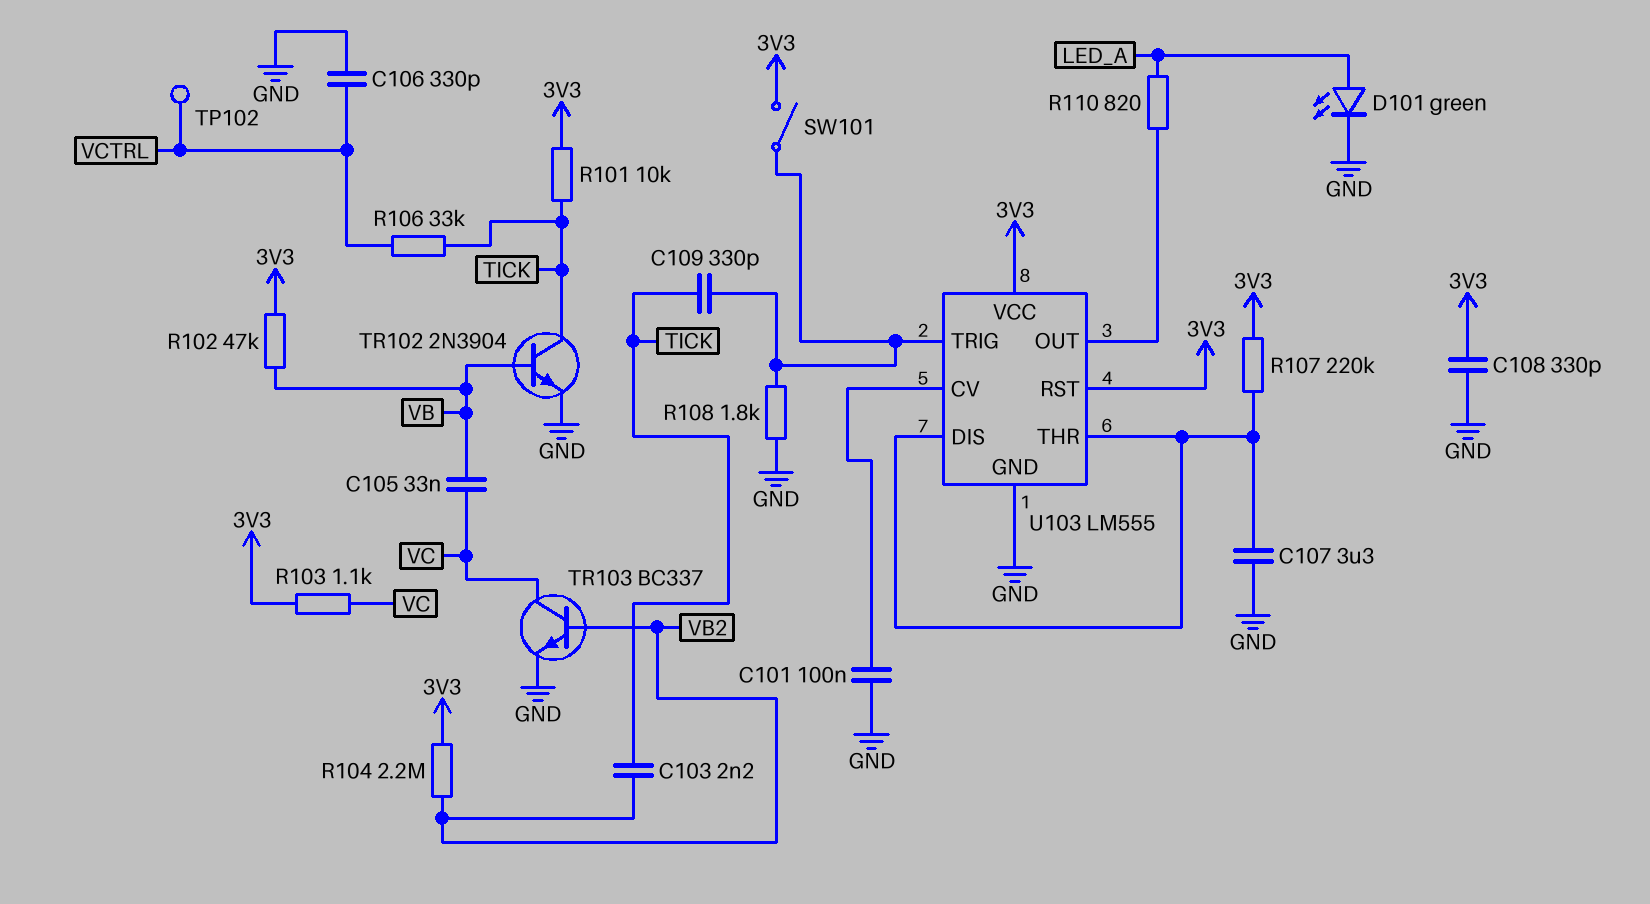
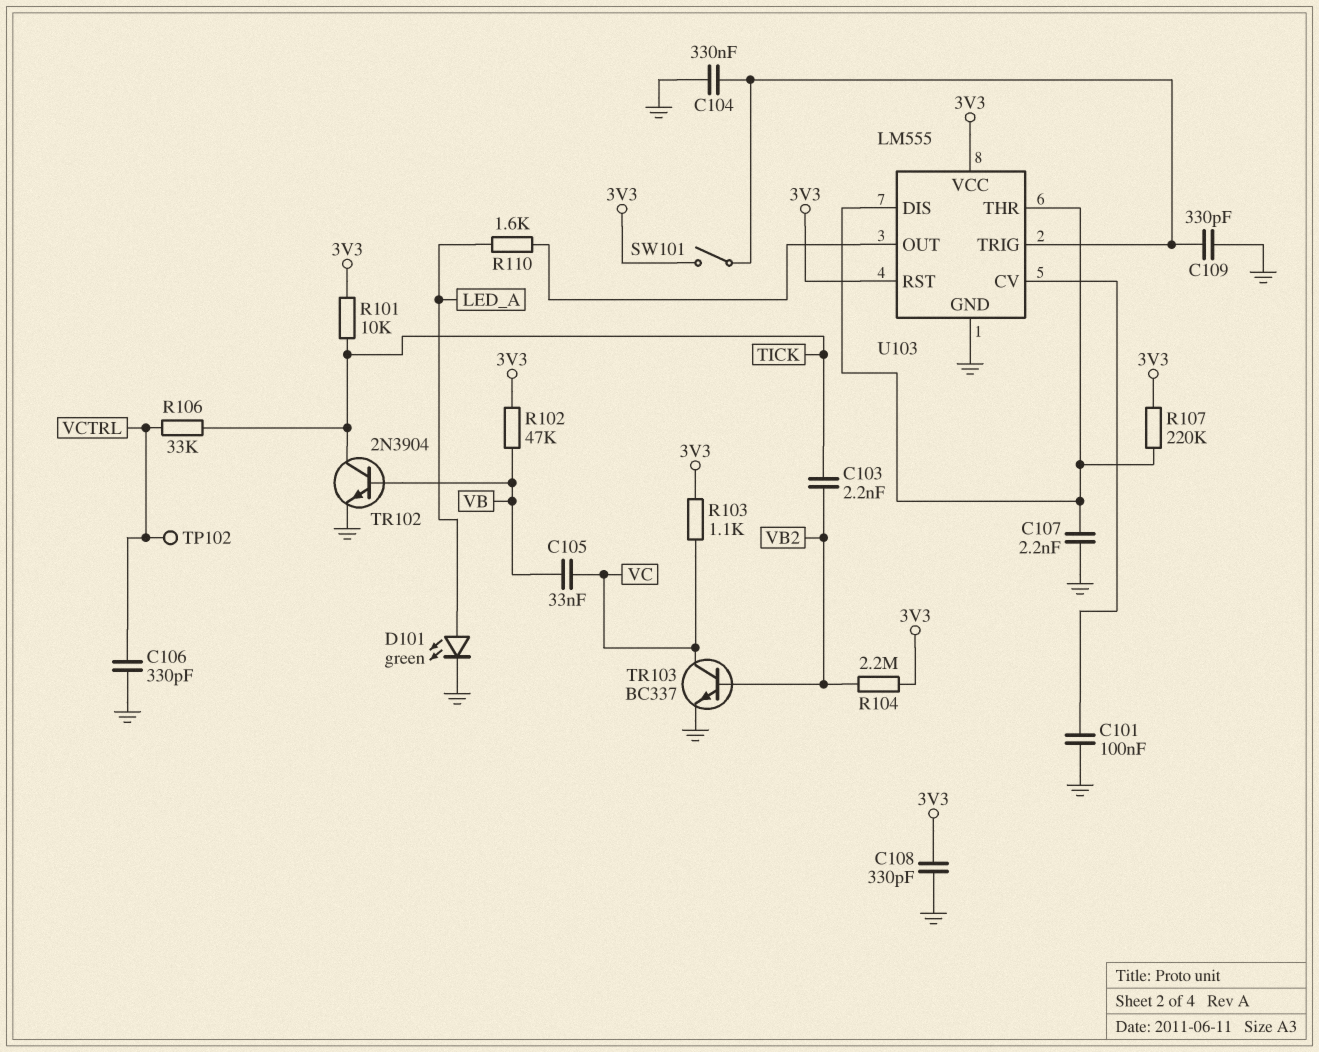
C104: none -> 330nF (GND, U103/TRIG)
C107: 3.3uF (GND, U103/DIS) -> 2.2nF (GND, U103/DIS)
C109: 330pF (TICK, U103/TRIG) -> 330pF (GND, U103/TRIG)
R108: 1.8k (GND, U103/TRIG) -> none
R110: 820 (LED_A, U103/OUT) -> 1.6k (LED_A, U103/OUT)

